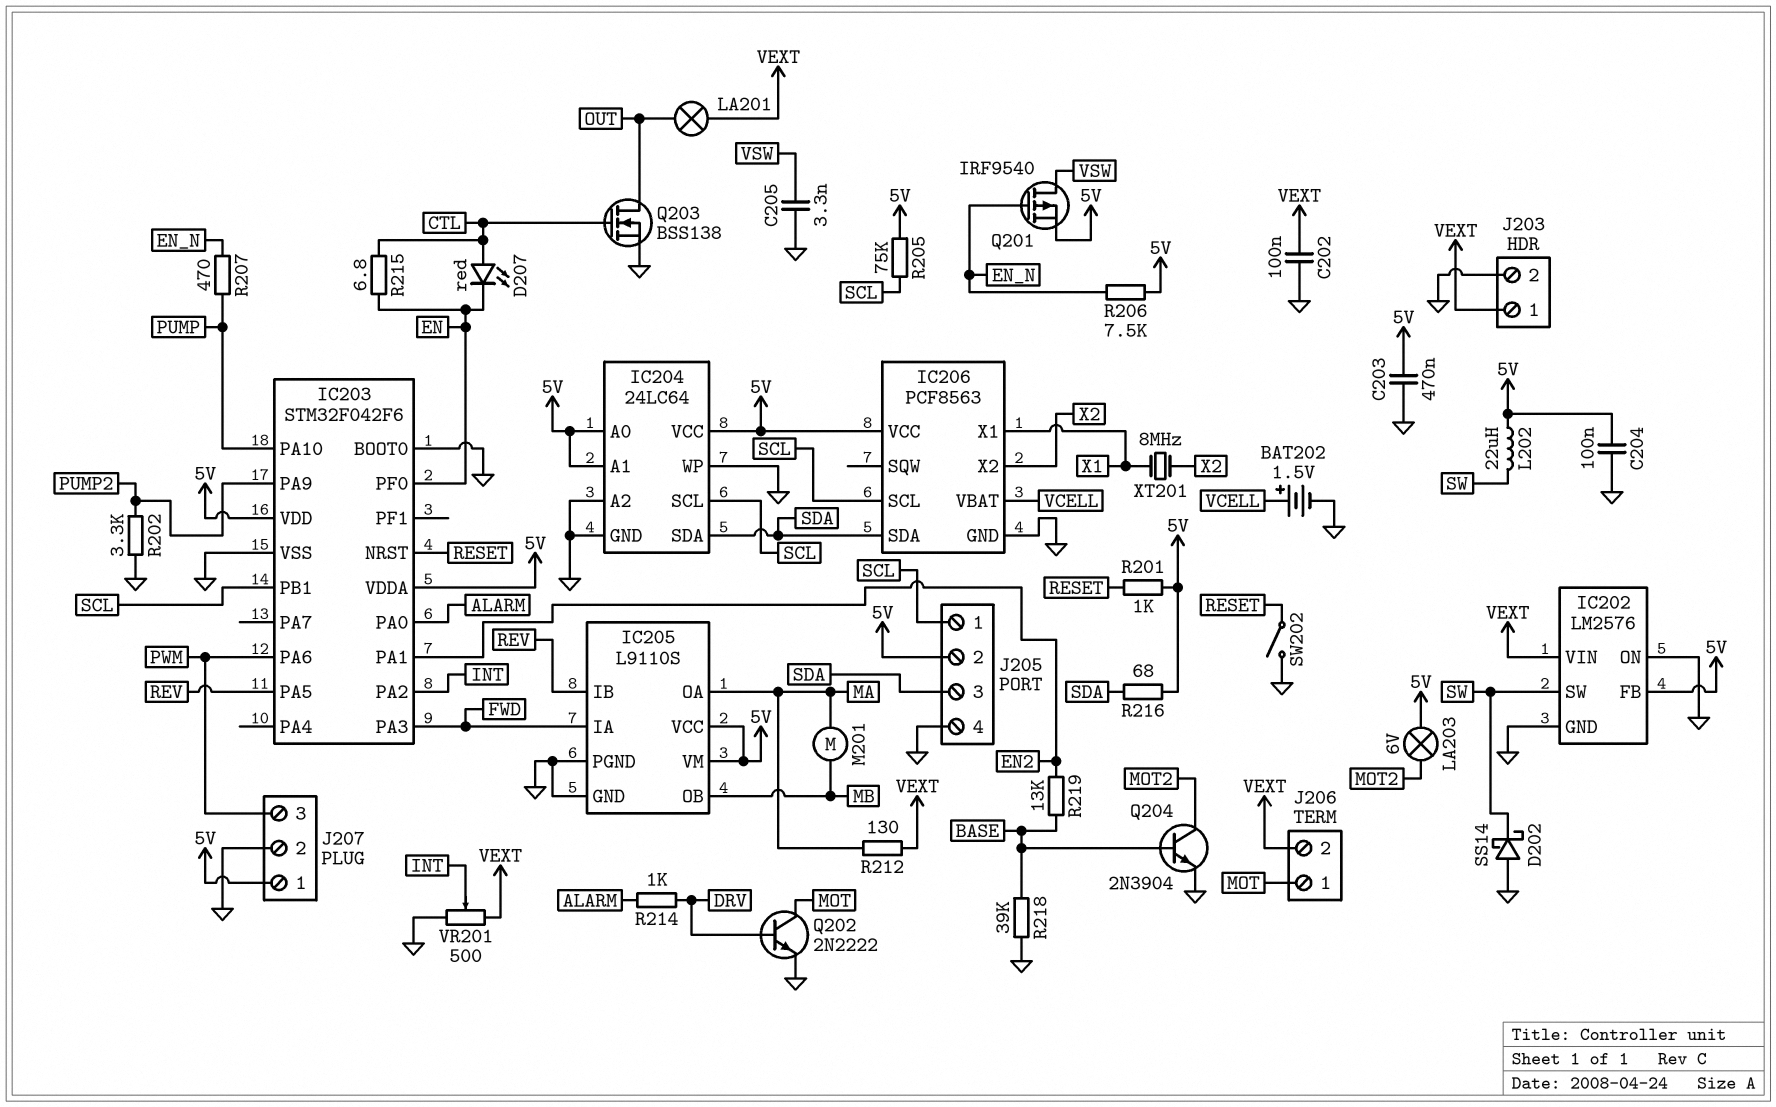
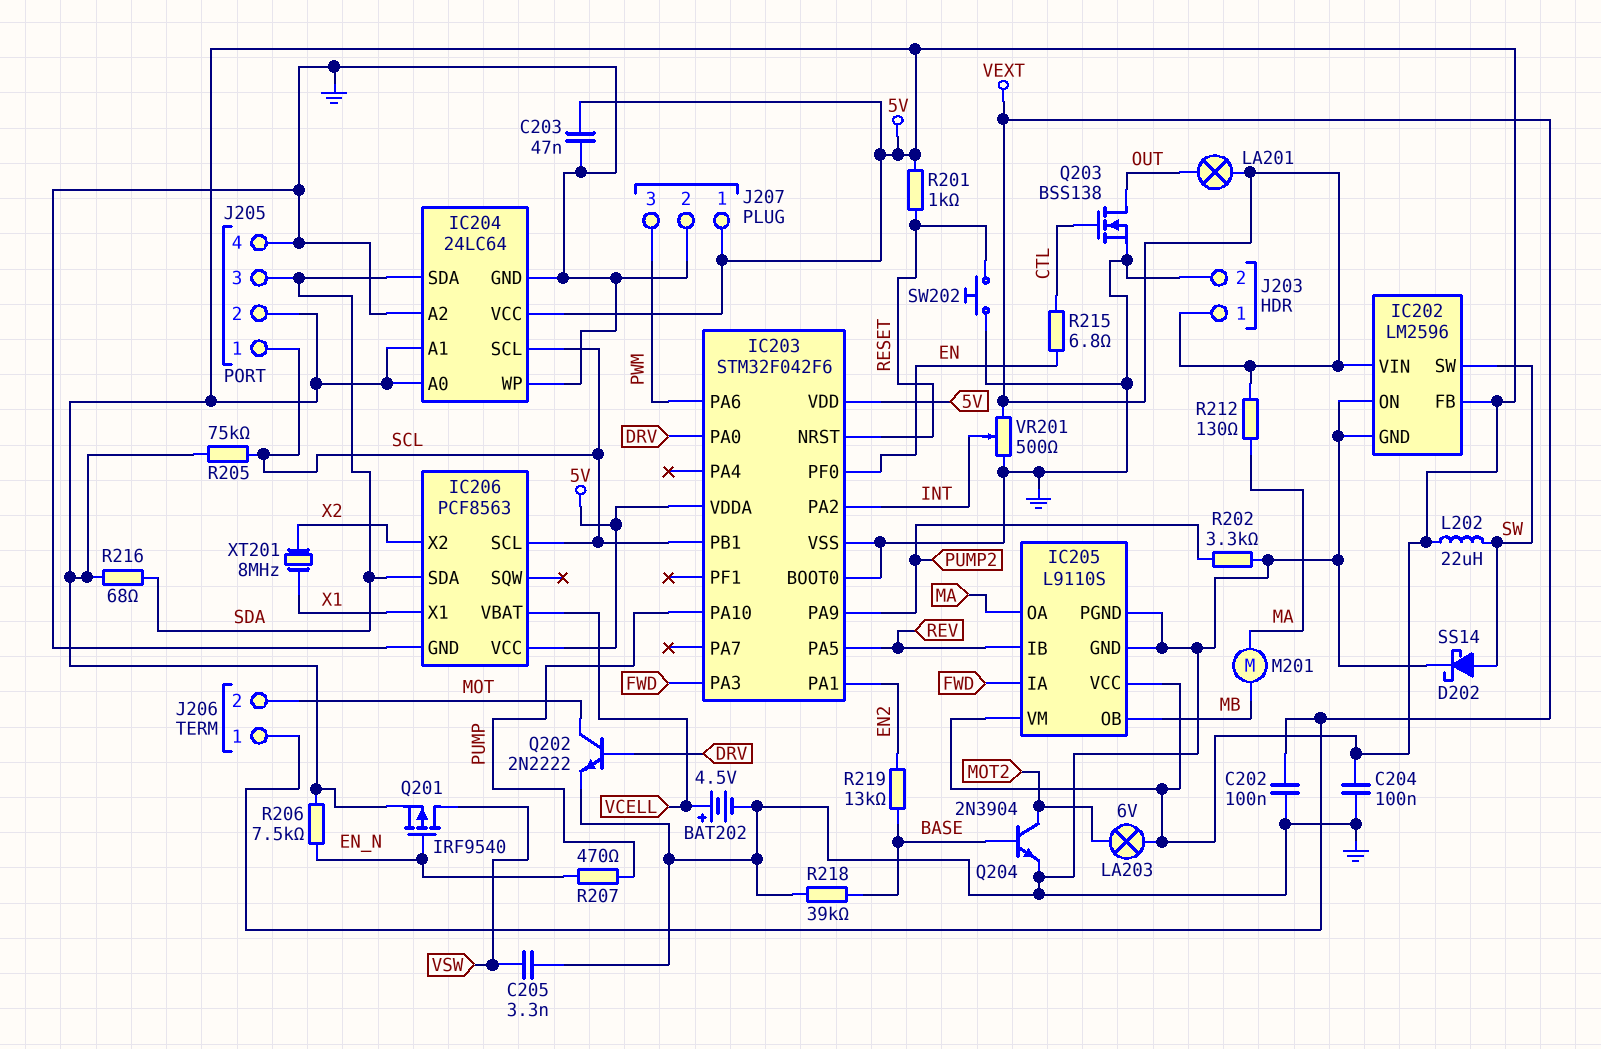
BAT202: 1.5V (plus VCELL, minus GND) -> 4.5V (plus VCELL, minus GND)
C203: 470nF (5V, GND) -> 47nF (5V, GND)
D202: schottky SS14 (A GND, K SW) -> schottky SS14 (A SW, K GND)
D207: LED red (A CTL, K EN) -> none
IC202: LM2576 -> LM2596
IC203 pin PA0: ALARM -> DRV
J206 pin 1: MOT -> VEXT
J206 pin 2: VEXT -> MOT
R214: 1k (ALARM, DRV) -> none
SW202: switch (GND, RESET) -> button (GND, RESET)

